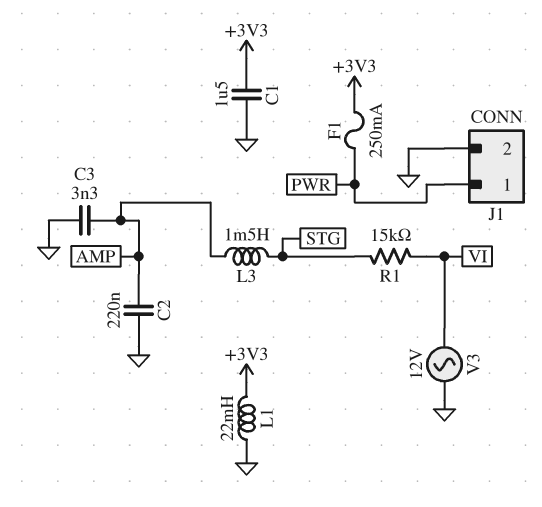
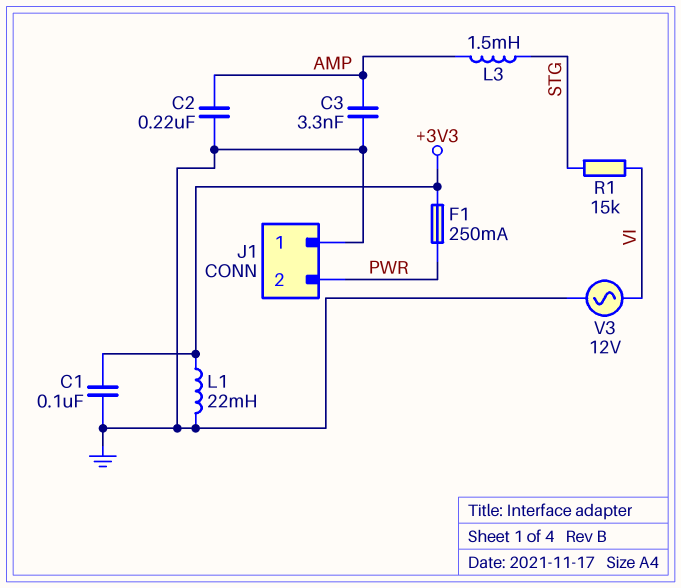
C1: 1.5uF (+3V3, GND) -> 100nF (+3V3, GND)
J1 pin 1: PWR -> GND
J1 pin 2: GND -> PWR

